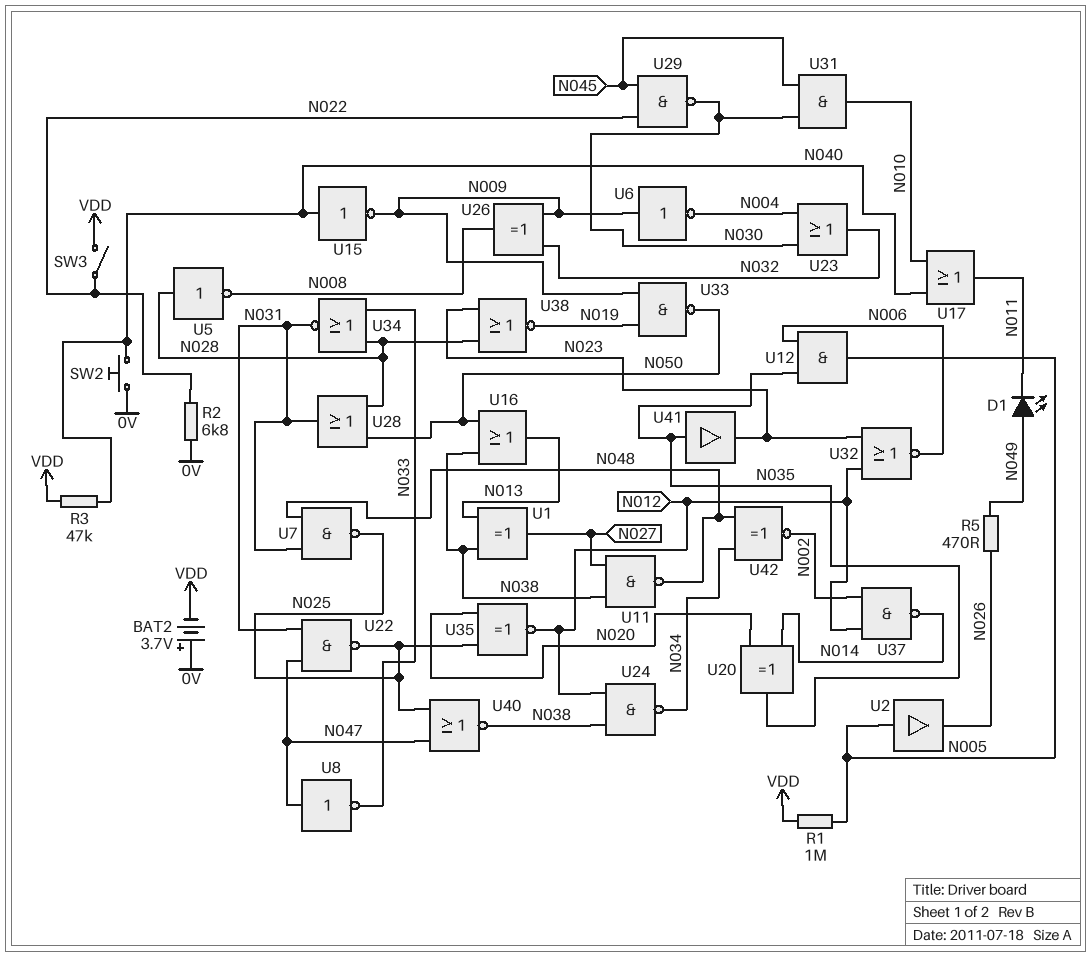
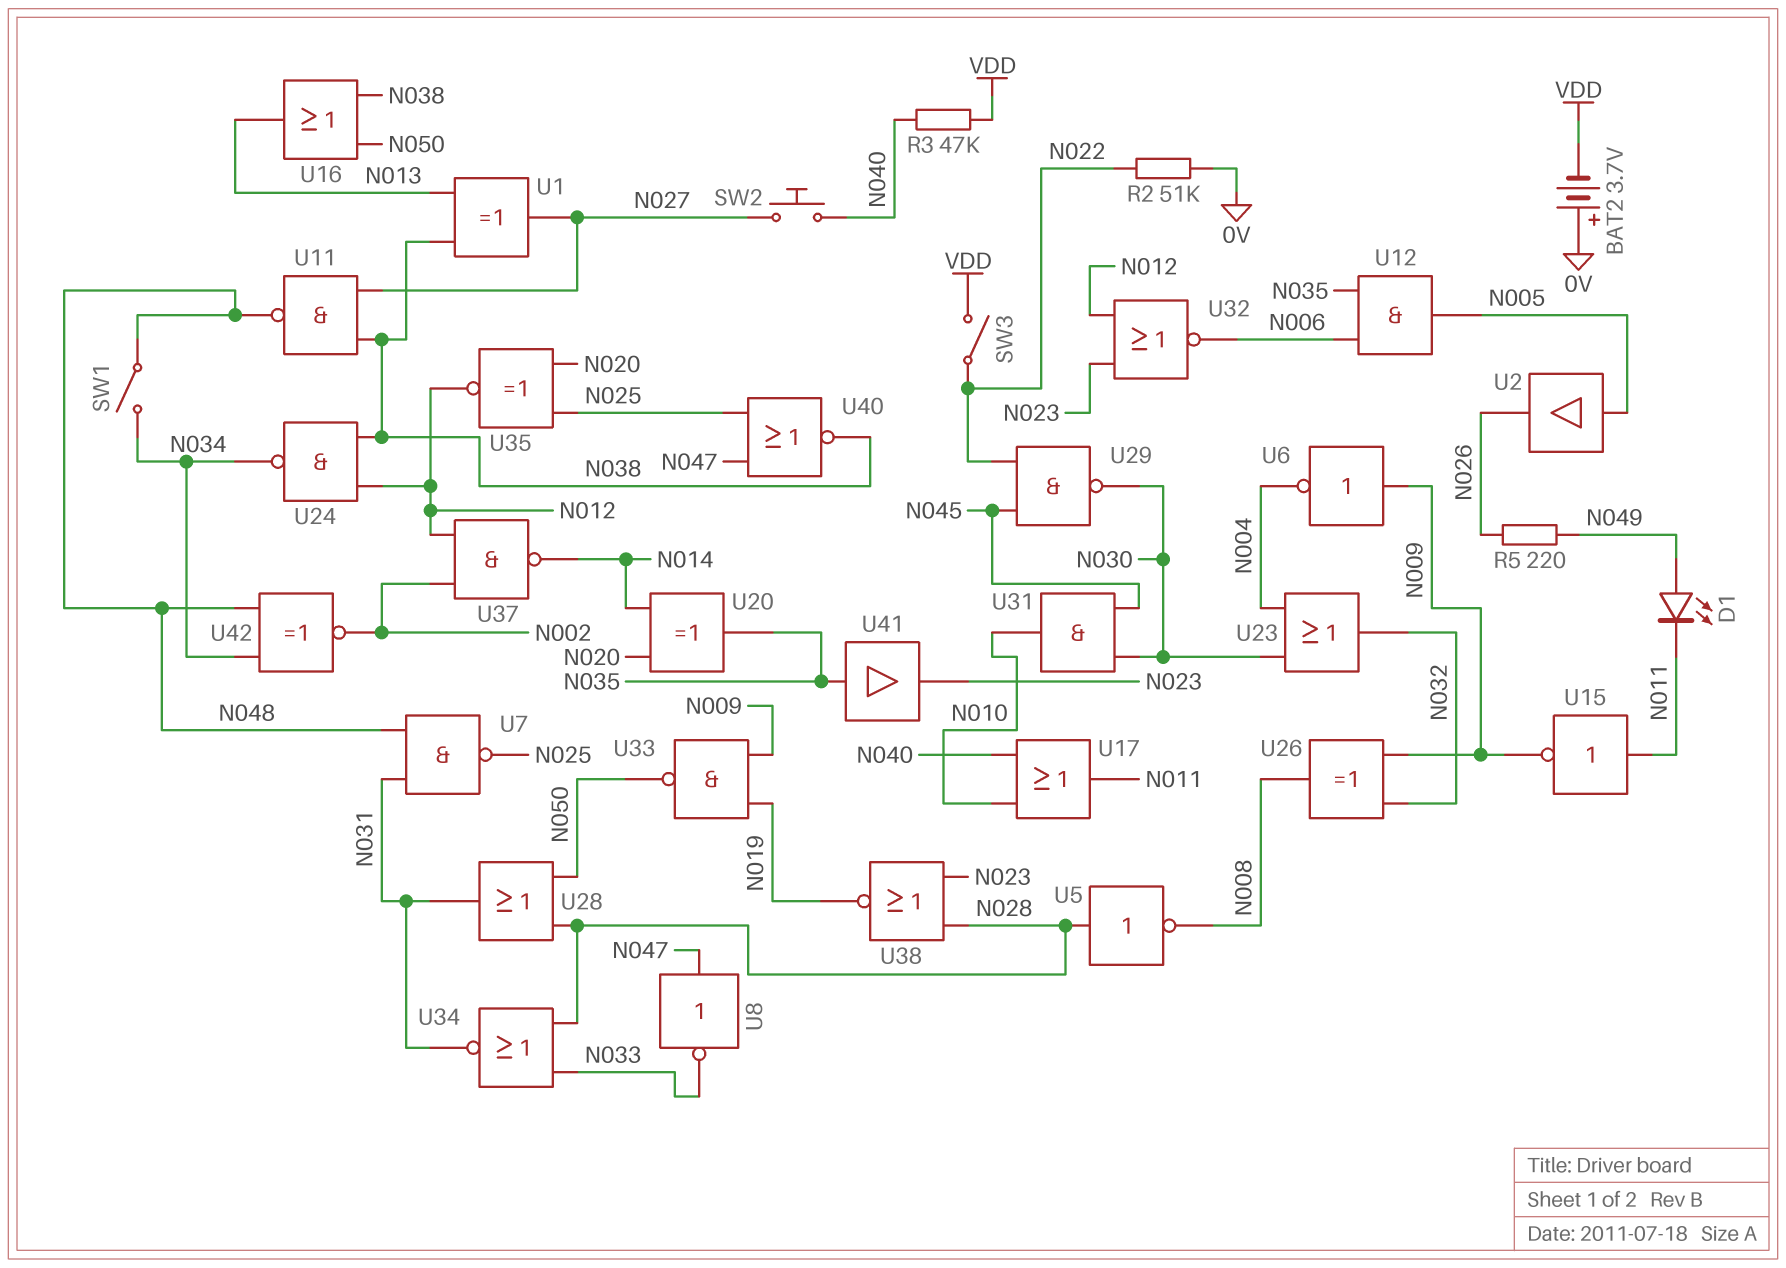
R1: 1M (N005, VDD) -> none
R2: 6.8k (0V, N022) -> 51k (0V, N022)
R5: 470 (N026, N049) -> 220 (N026, N049)
SW1: none -> switch (N034, N048)
SW2: button (0V, N040) -> button (N027, N040)
U15: NOT (in N040, out N009) -> NOT (in N011, out N009)
U22: NAND (in N031, in N047, out N025) -> none

